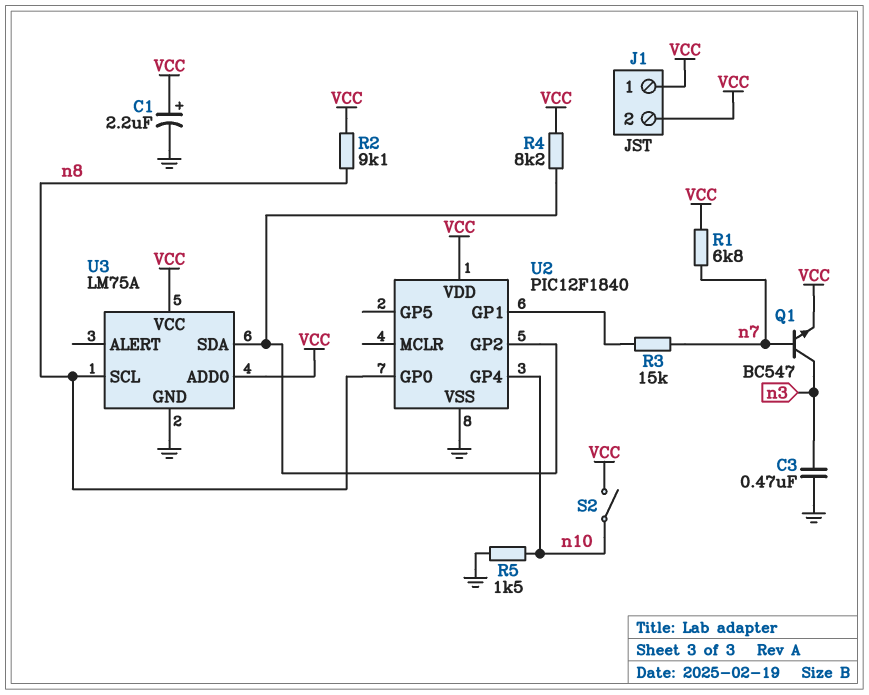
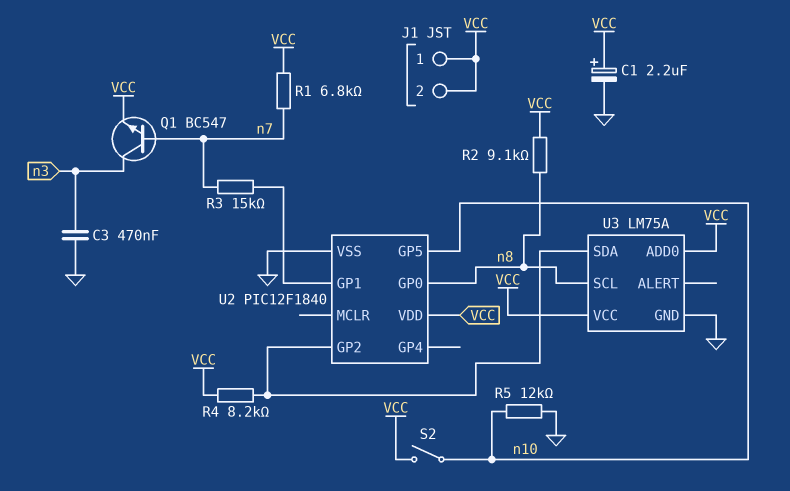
R5: 1.5k (GND, n10) -> 12k (GND, n10)
U2 pin GP4: n10 -> none
U2 pin GP5: none -> n10

